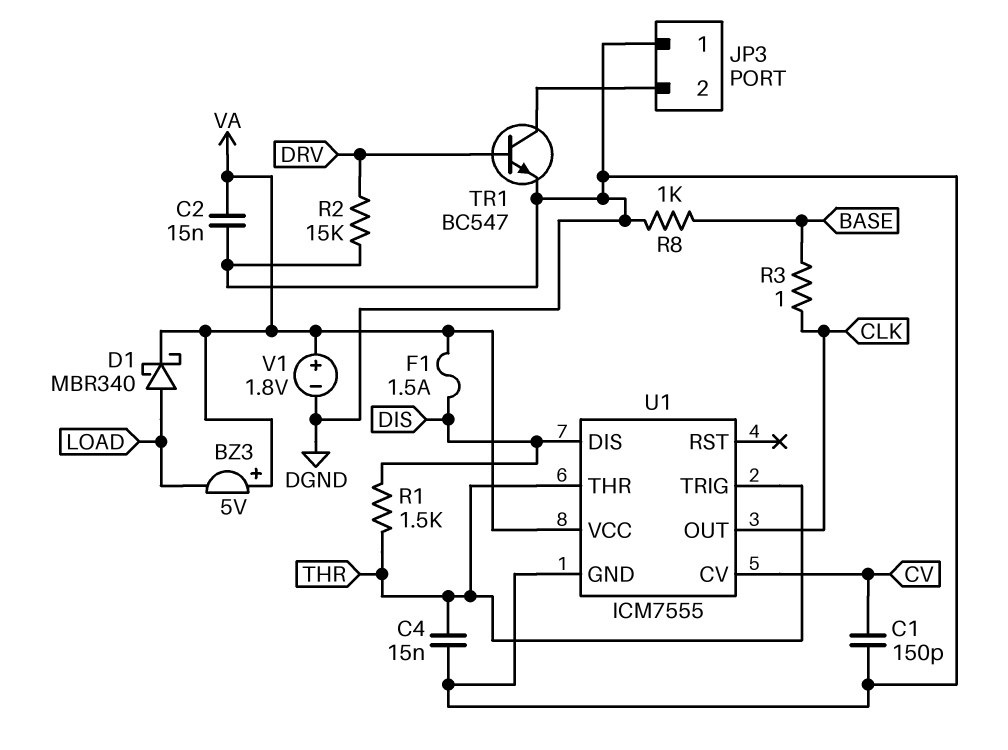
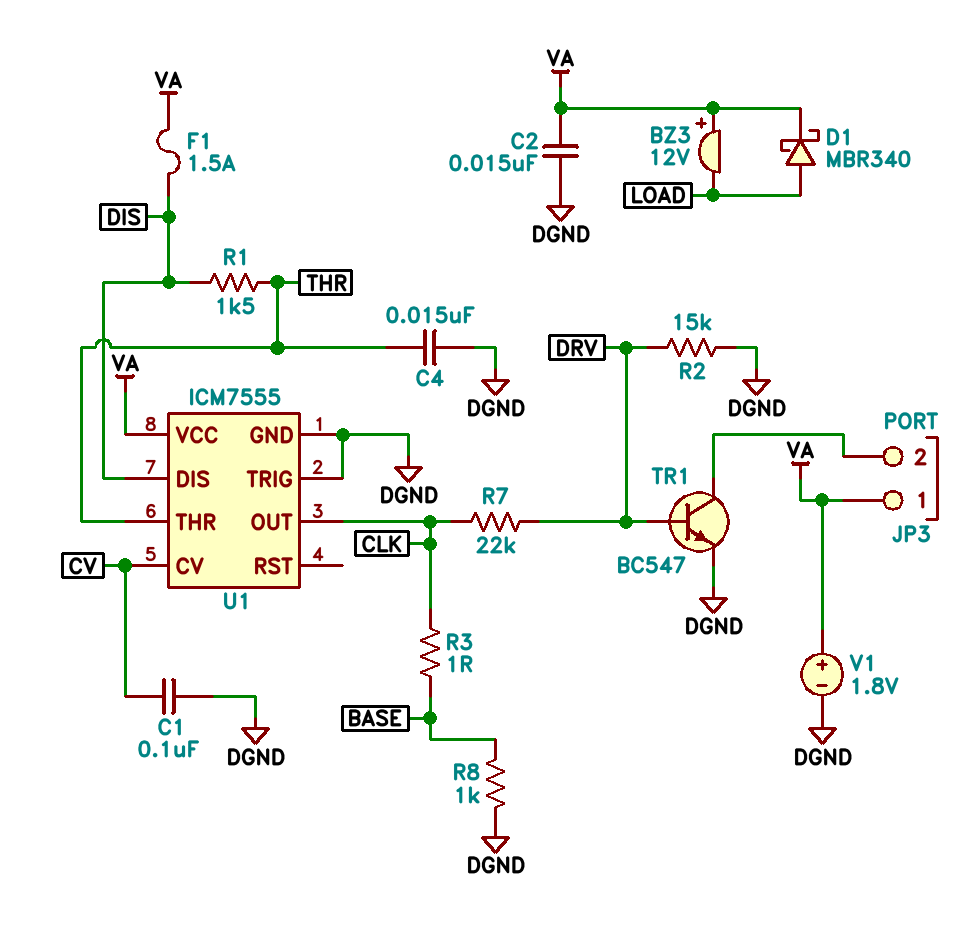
BZ3: buzzer 5V (plus VA, minus LOAD) -> buzzer 12V (plus VA, minus LOAD)
C1: 150pF (CV, DGND) -> 100nF (CV, DGND)
JP3 pin 1: DGND -> VA
R7: none -> 22k (CLK, DRV)
U1 pin TRIG: THR -> DGND

